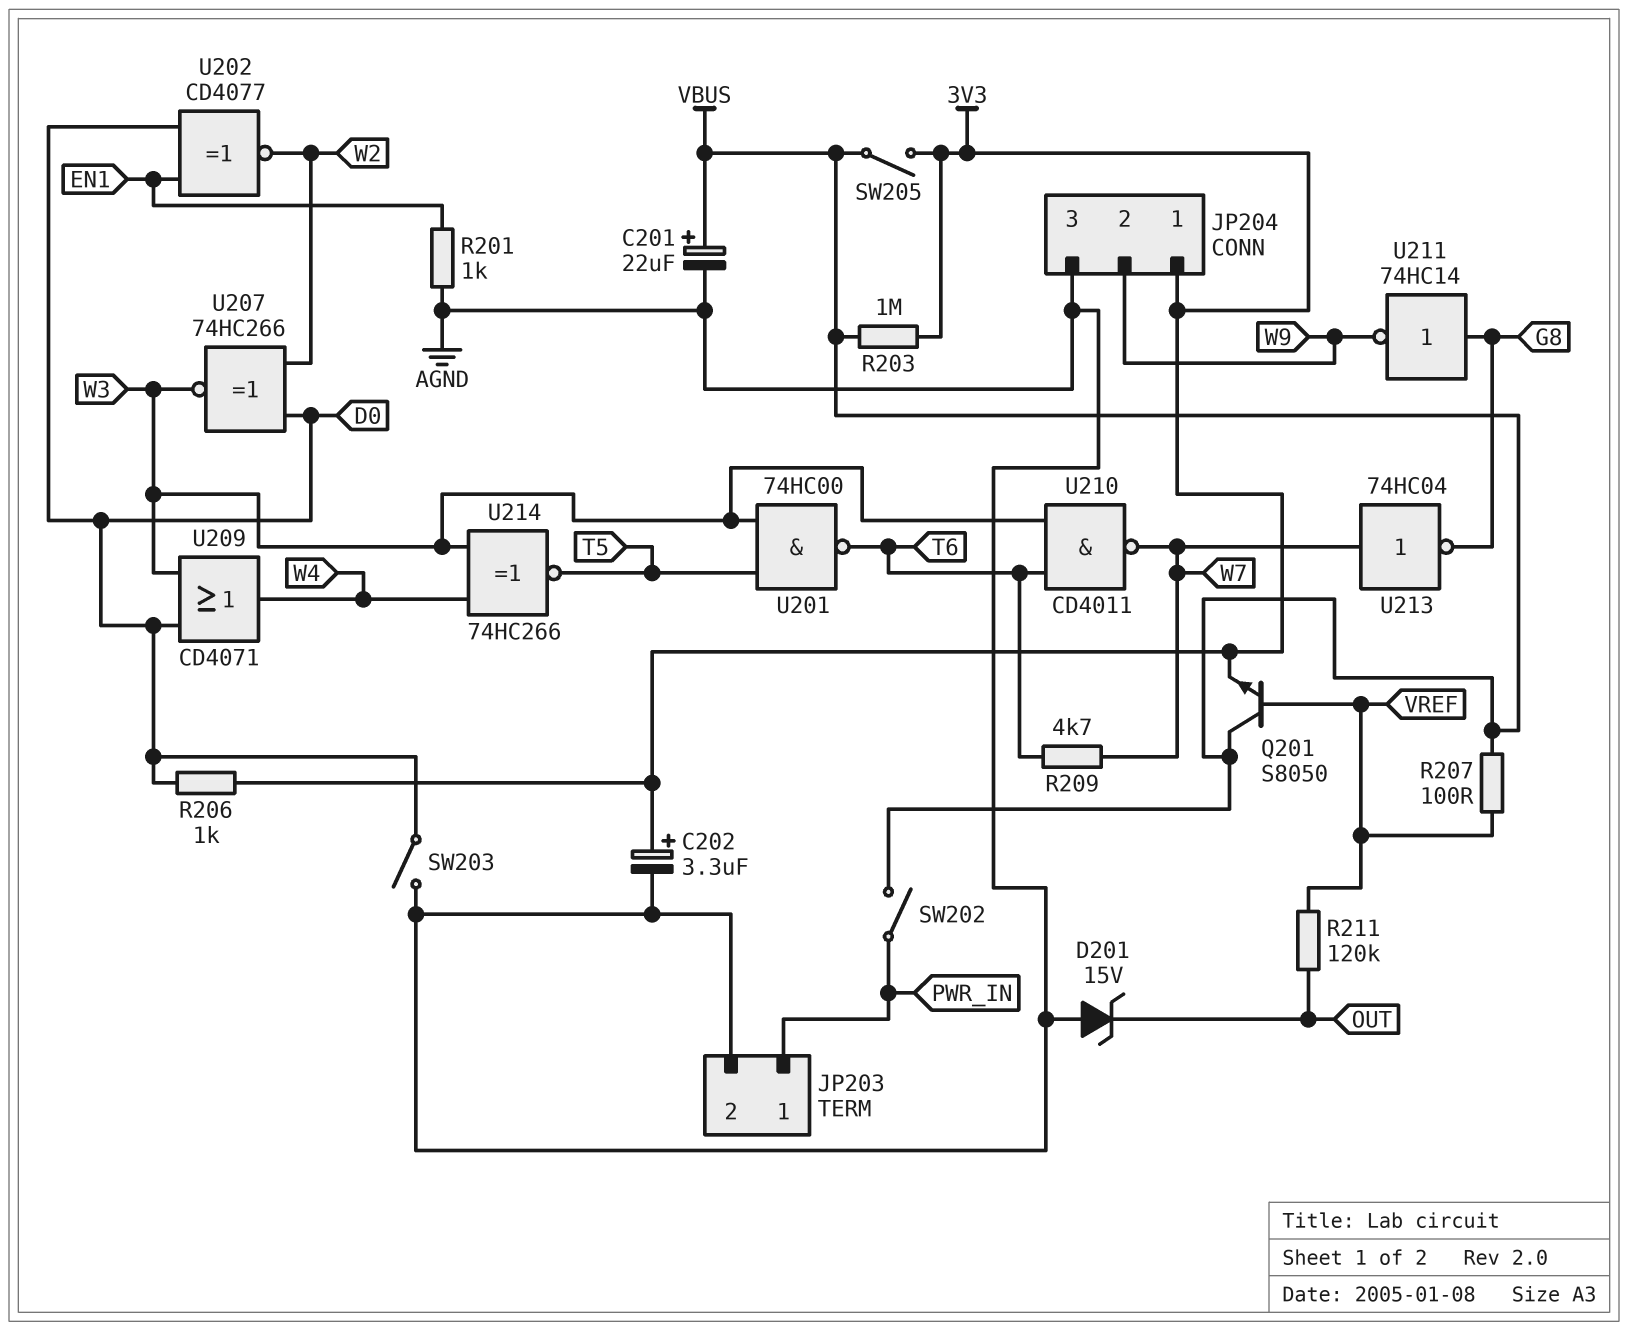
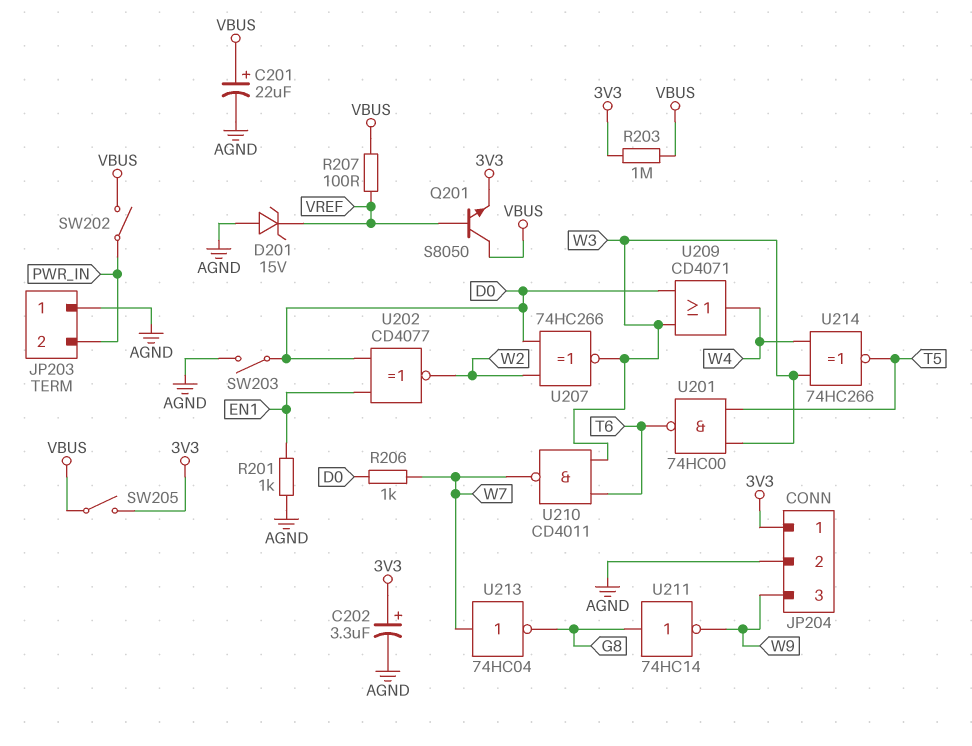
D201: zener 15V (A AGND, K OUT) -> zener 15V (A AGND, K VREF)
JP203 pin 1: PWR_IN -> AGND
JP203 pin 2: AGND -> PWR_IN
JP204 pin 2: W9 -> AGND
JP204 pin 3: AGND -> W9
R206: 1k (3V3, D0) -> 1k (D0, W7)
R209: 4.7k (T6, W7) -> none
R211: 120k (OUT, VREF) -> none

